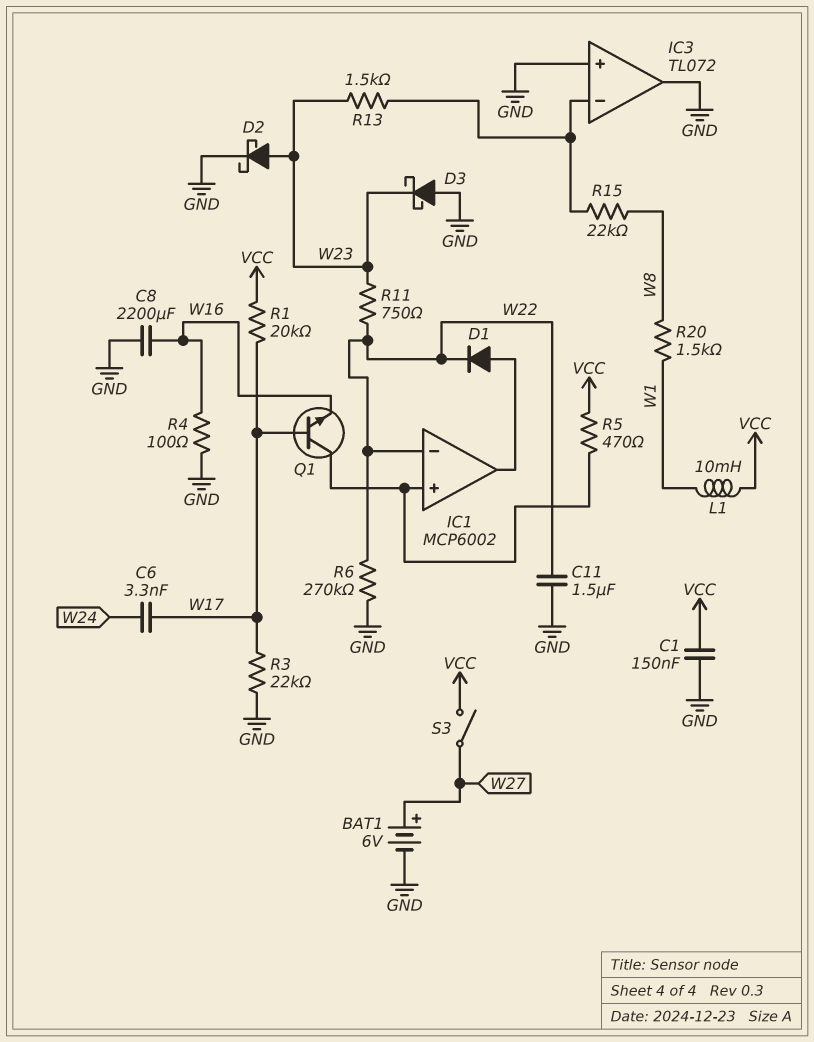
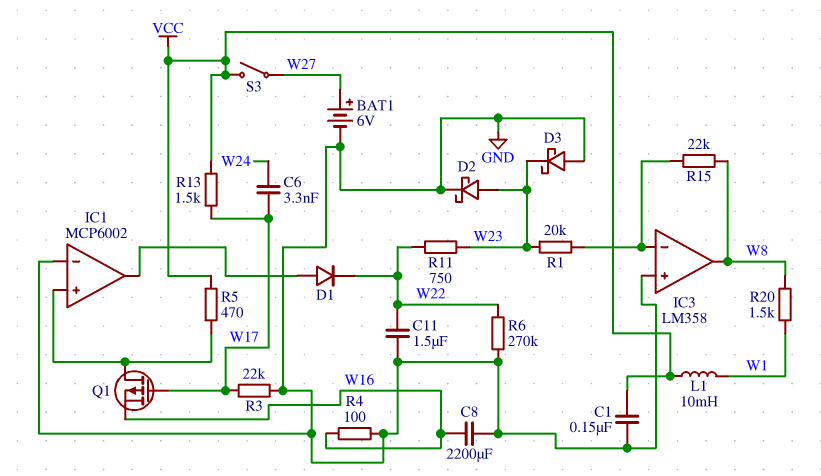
IC1 pin in-: W22 -> GND
IC3: TL072 -> LM358
IC3 pin out: GND -> W8
Q1: NPN (B W17, C IC1/in+, E W16) -> PMOS (G W17, D IC1/in+, S W16)
R1: 20k (VCC, W17) -> 20k (IC3/in-, W23)
R13: 1.5k (IC3/in-, W23) -> 1.5k (VCC, W17)

